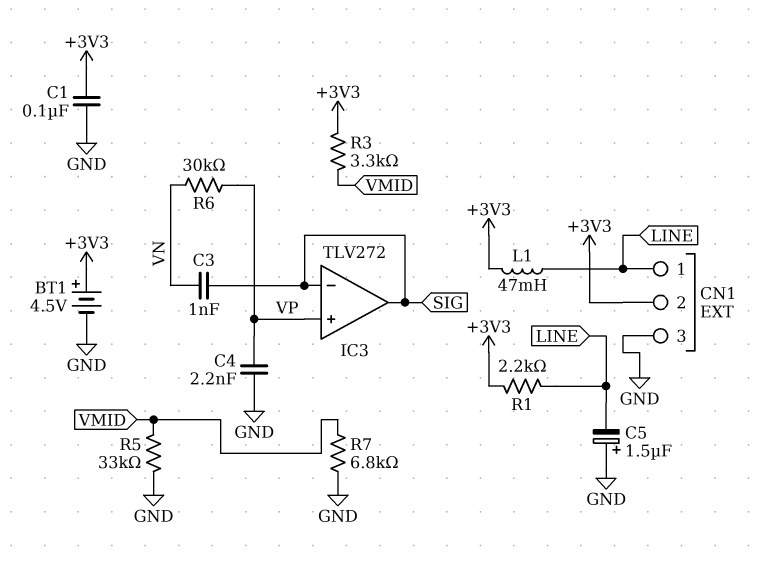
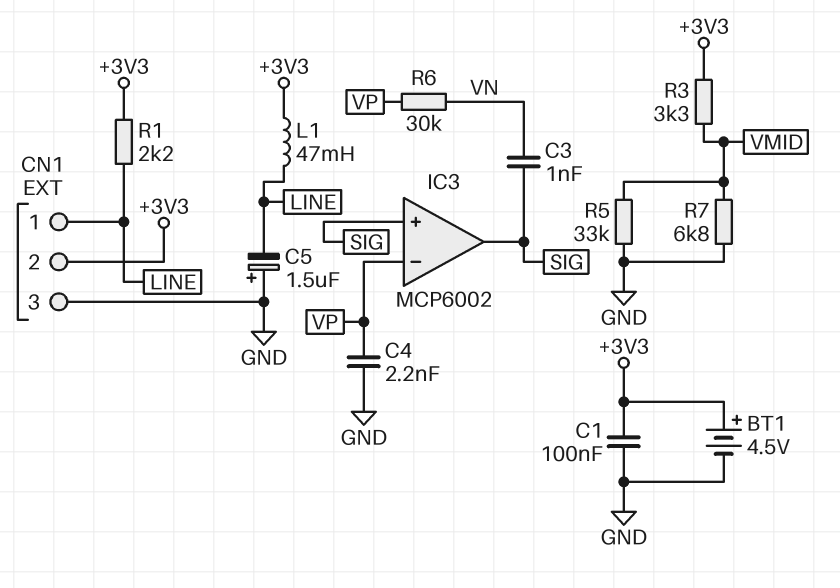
IC3: TLV272 -> MCP6002
IC3 pin in+: VP -> SIG
IC3 pin in-: SIG -> VP

